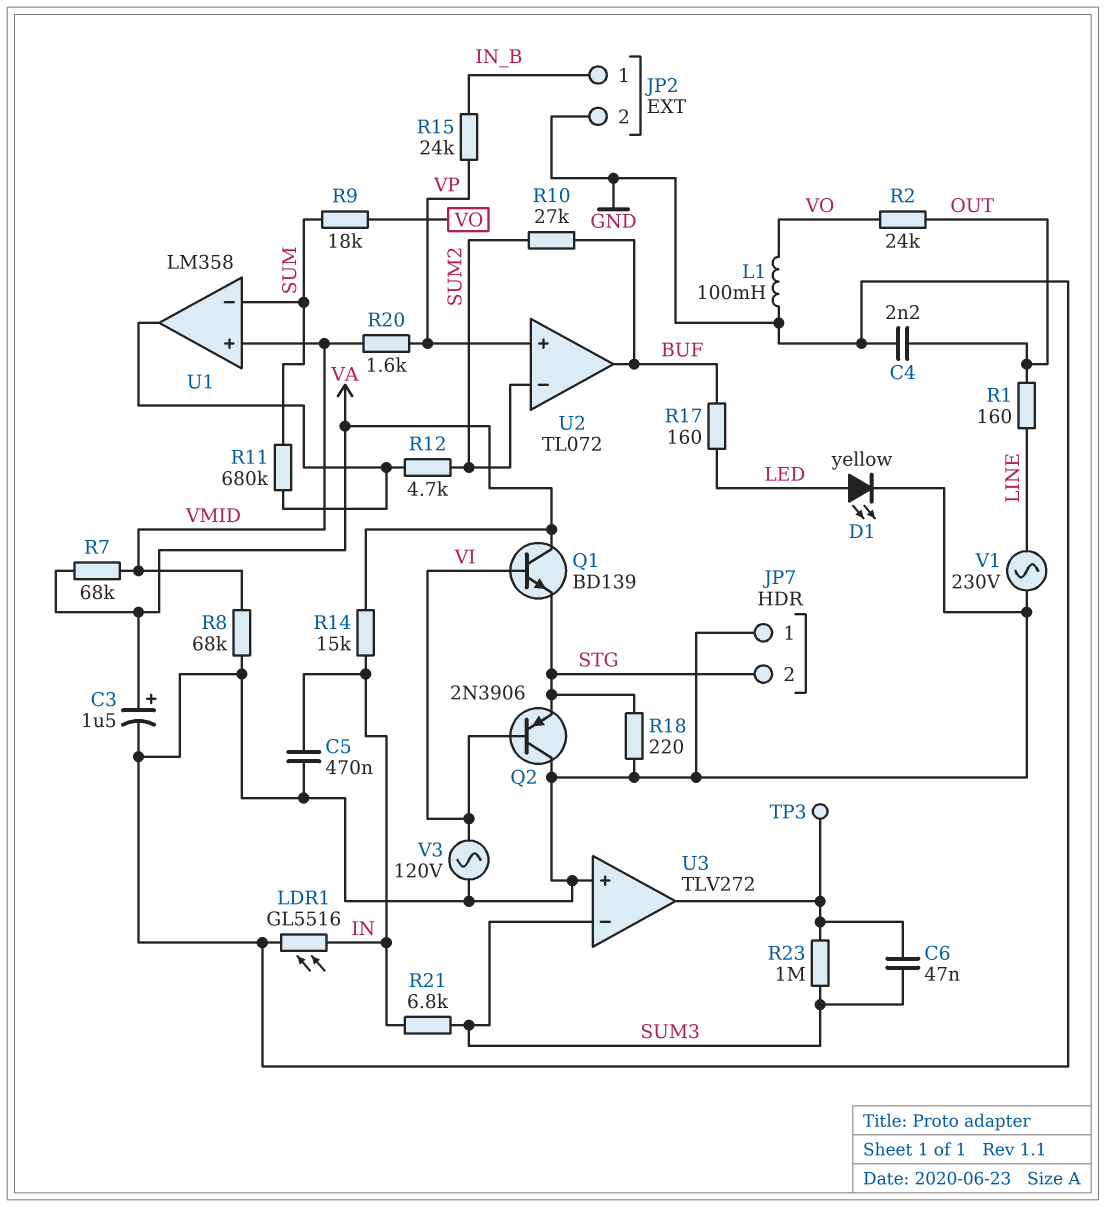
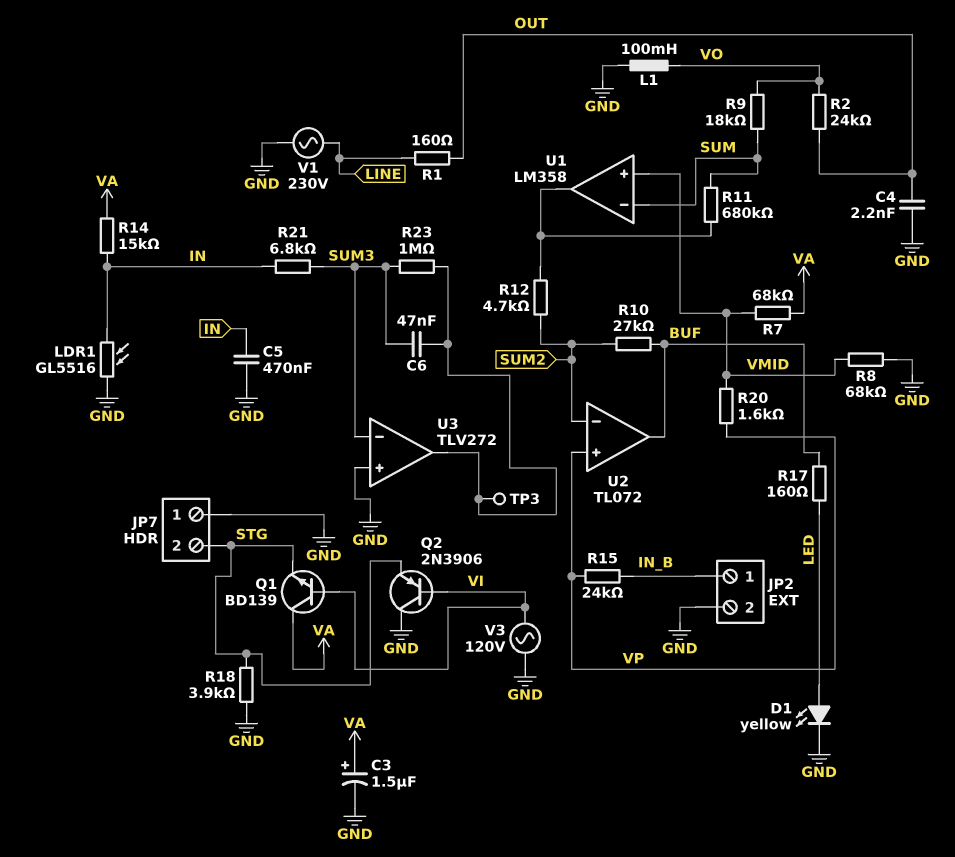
R18: 220 (GND, STG) -> 3.9k (GND, STG)

